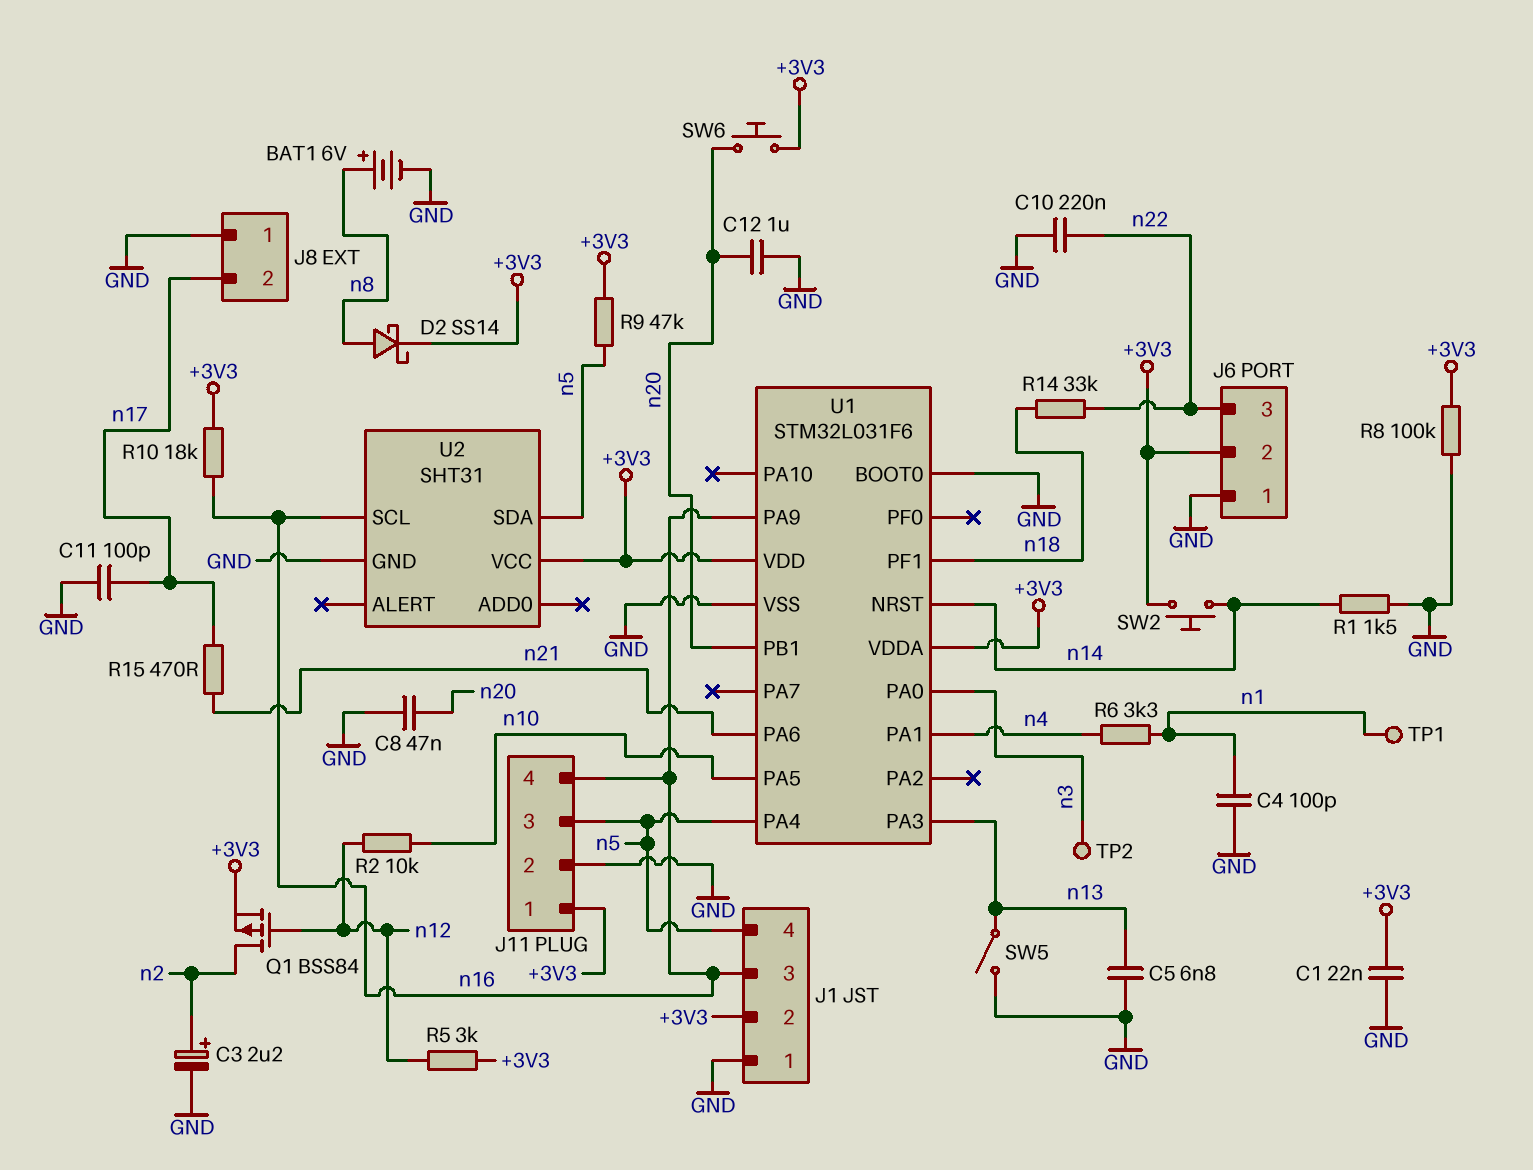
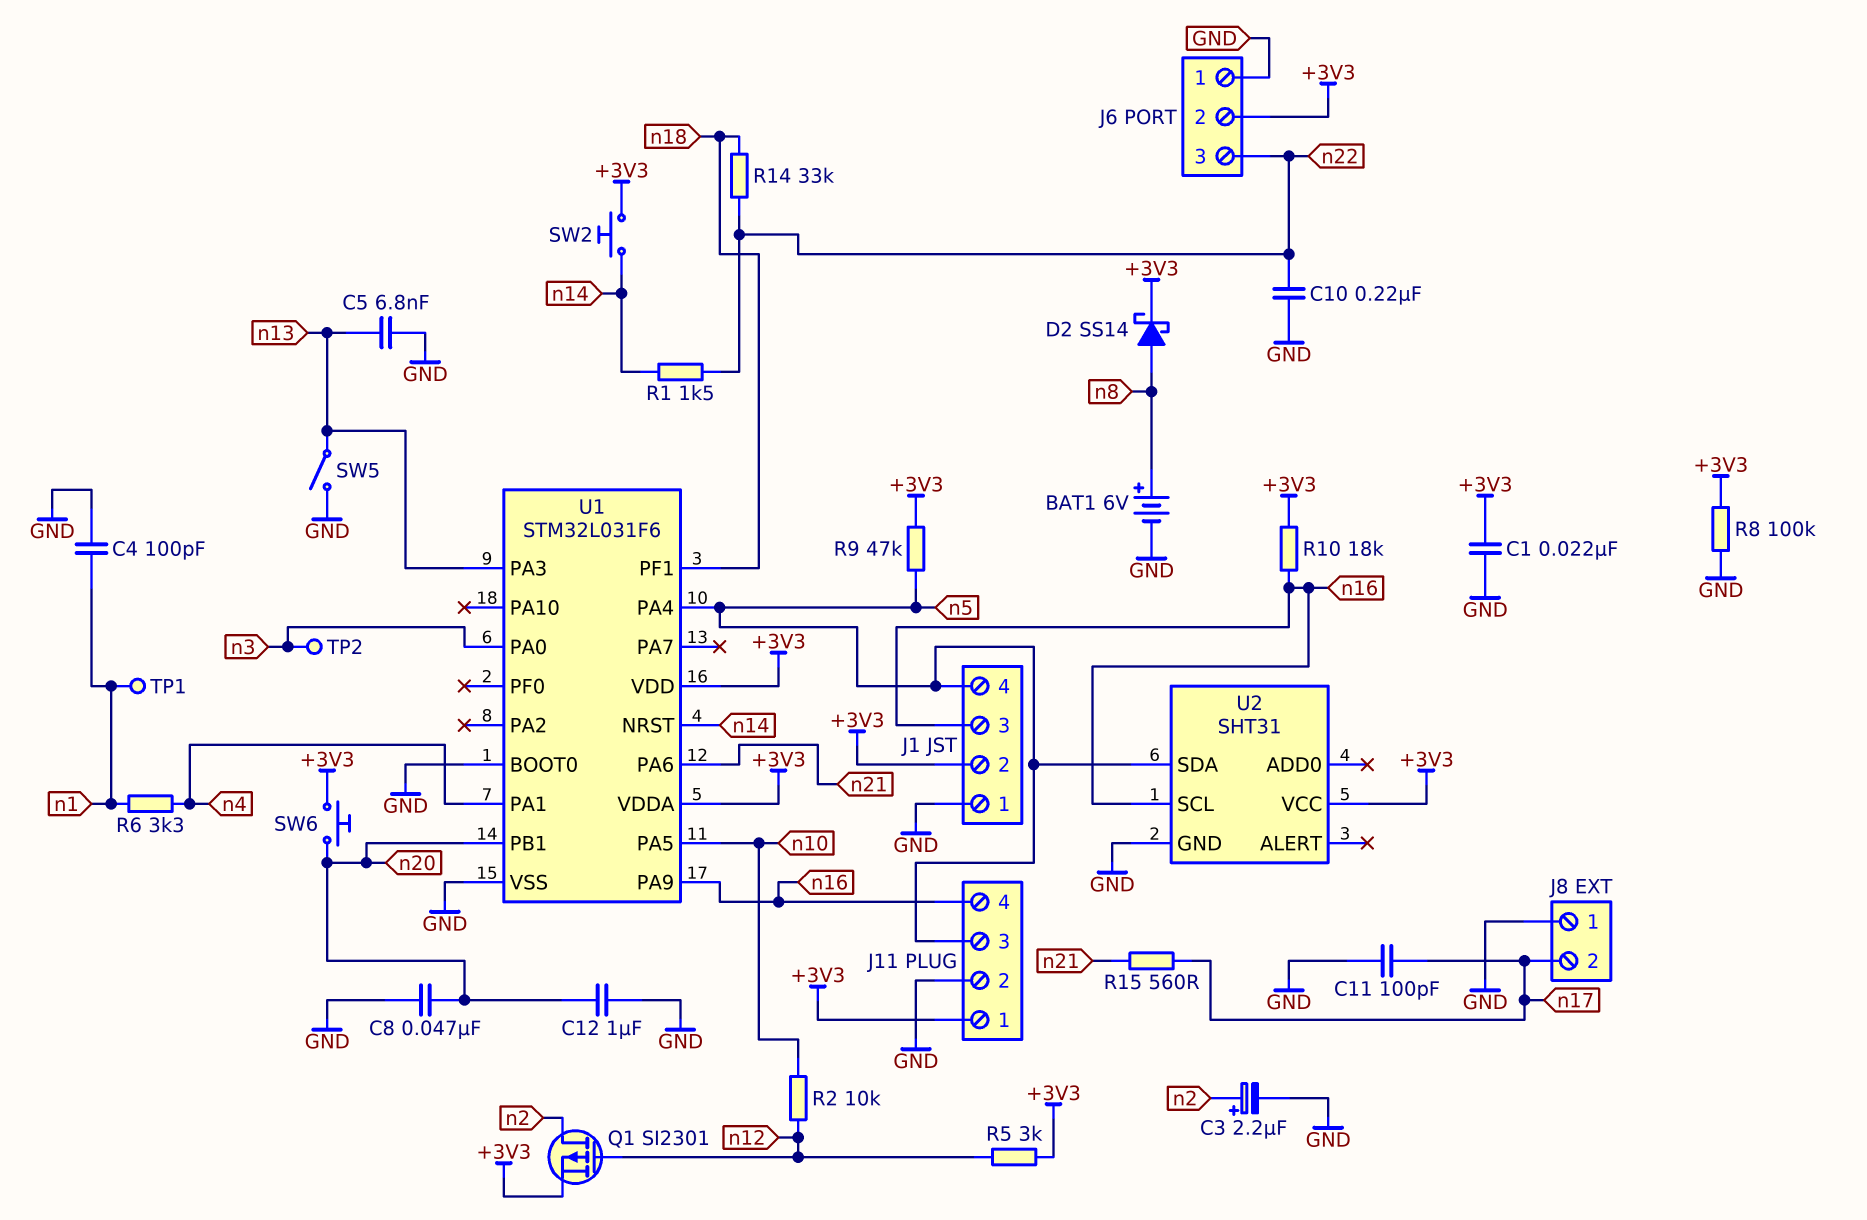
Q1: PMOS BSS84 (G n12, D n2, S +3V3) -> PMOS SI2301 (G n12, D n2, S +3V3)
R1: 1.5k (GND, n14) -> 1.5k (n14, n22)
R15: 470 (n17, n21) -> 560 (n17, n21)

